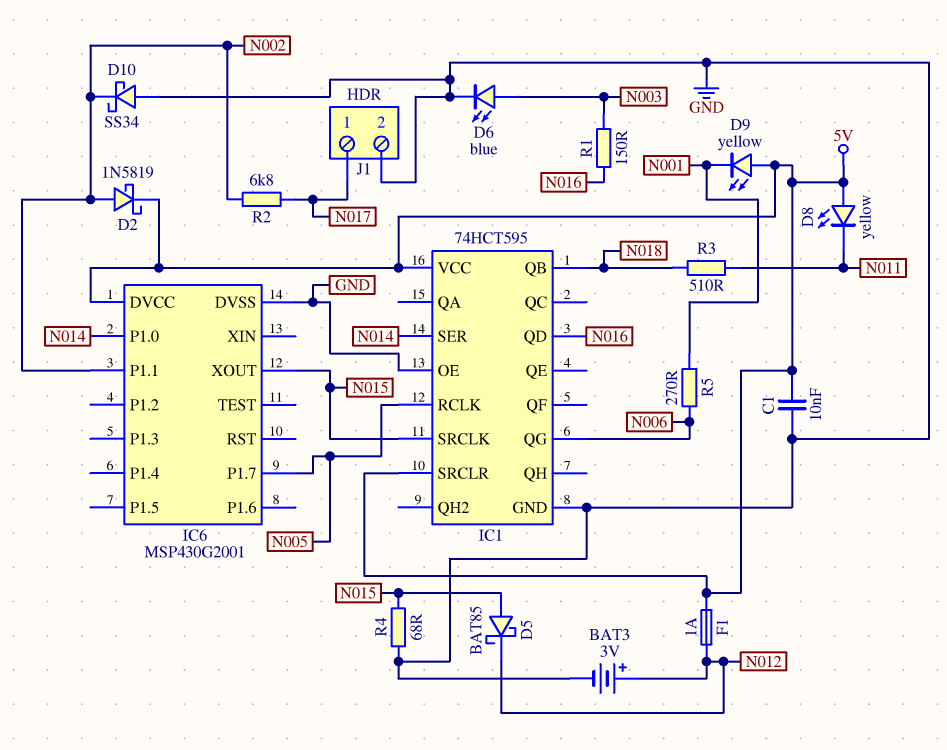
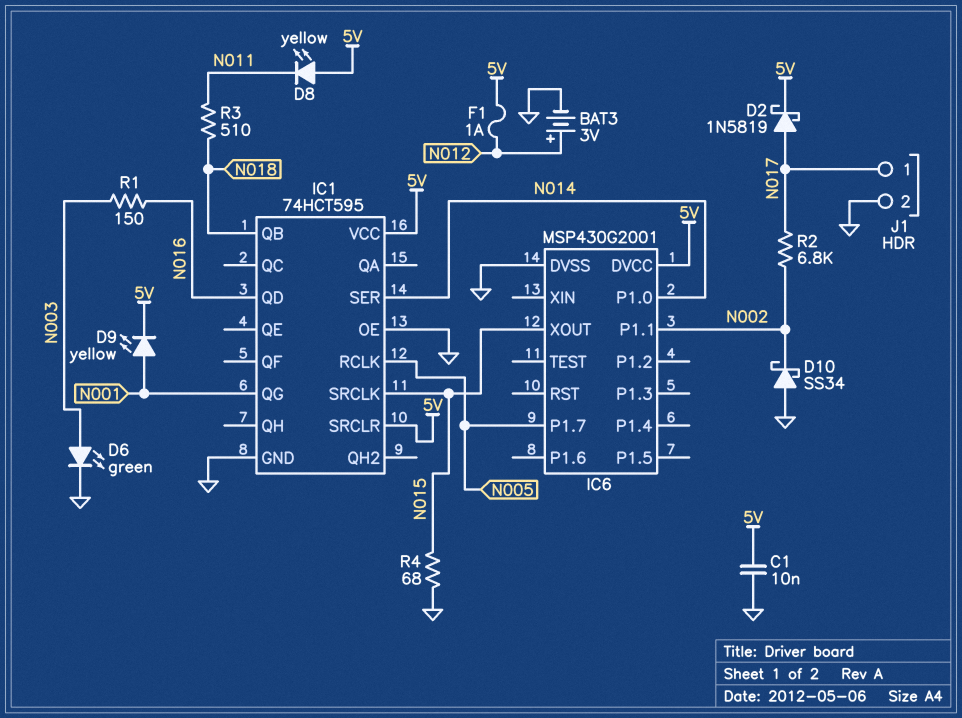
D2: schottky 1N5819 (A N002, K 5V) -> schottky 1N5819 (A N017, K 5V)
D5: schottky BAT85 (A N015, K N012) -> none
D6: LED blue (A N003, K GND) -> LED green (A N003, K GND)
D9: LED yellow (A 5V, K N001) -> LED yellow (A N001, K 5V)
IC1 pin QG: N006 -> N001
R5: 270 (N001, N006) -> none

